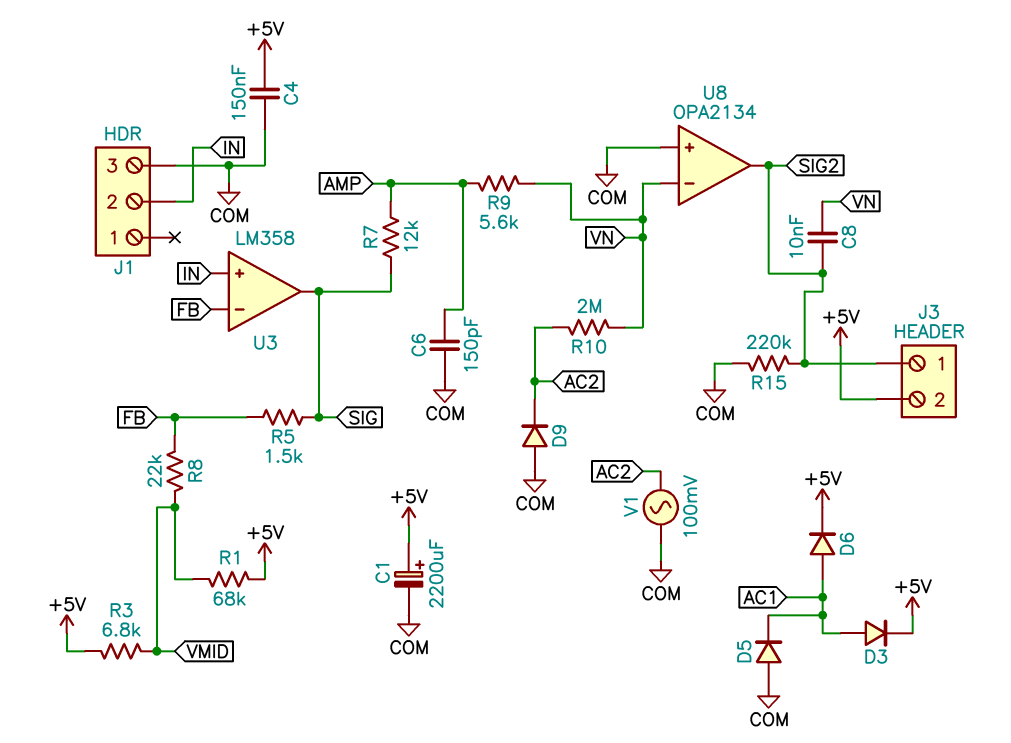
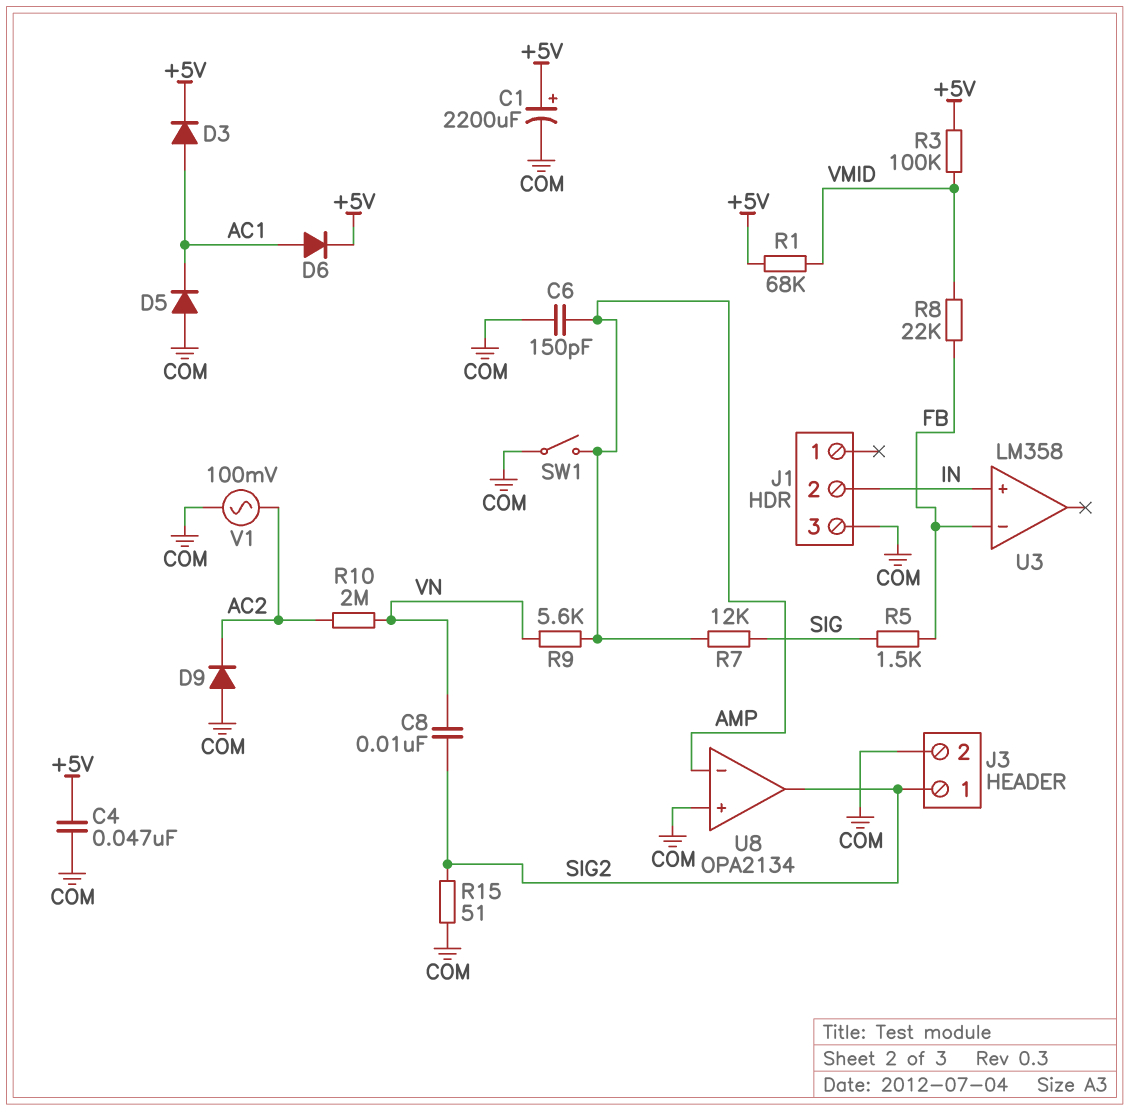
C4: 150nF (+5V, COM) -> 47nF (+5V, COM)
J3 pin 2: +5V -> COM
R3: 6.8k (+5V, VMID) -> 100k (+5V, VMID)
R15: 220k (COM, SIG2) -> 51 (COM, SIG2)
SW1: none -> switch (AMP, COM)
U3 pin out: SIG -> none
U8 pin in-: VN -> AMP

